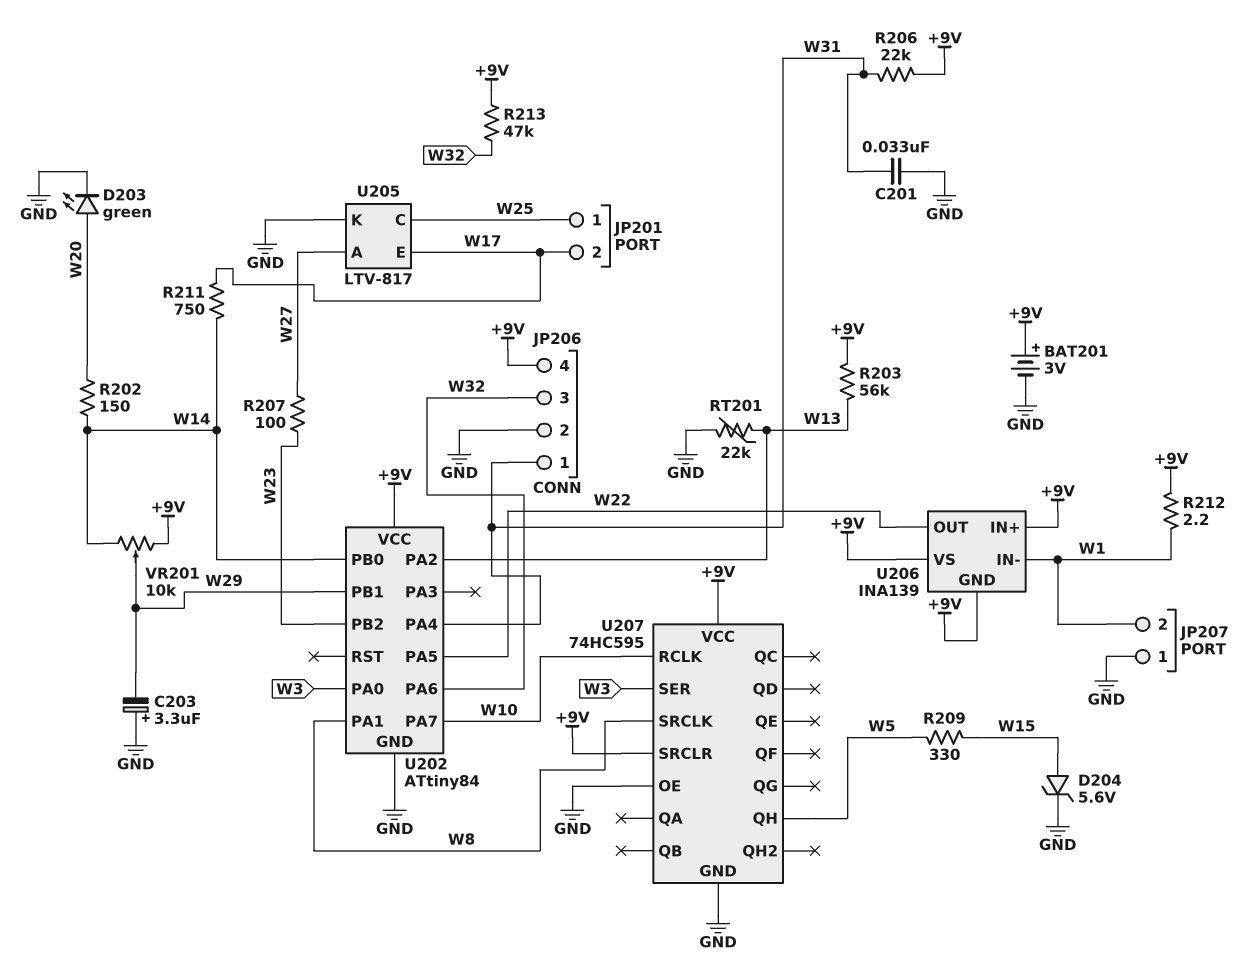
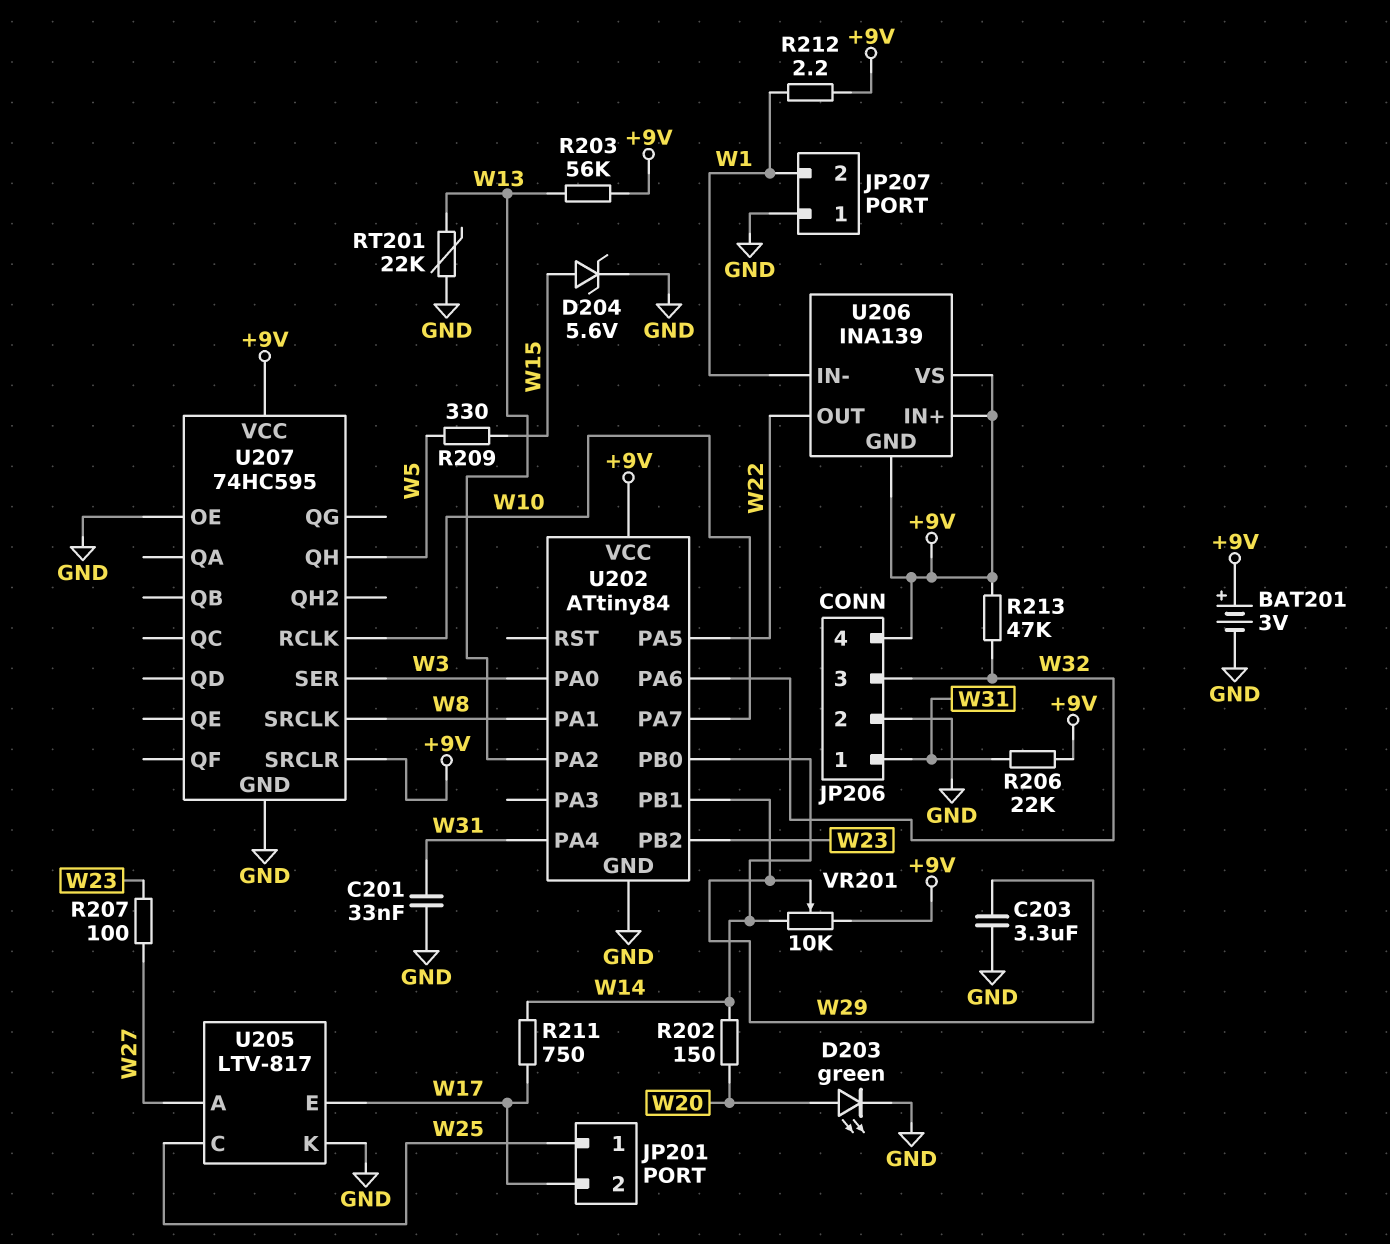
C203: 3.3uF (plus GND, minus W29) -> 3.3uF (GND, W29)

